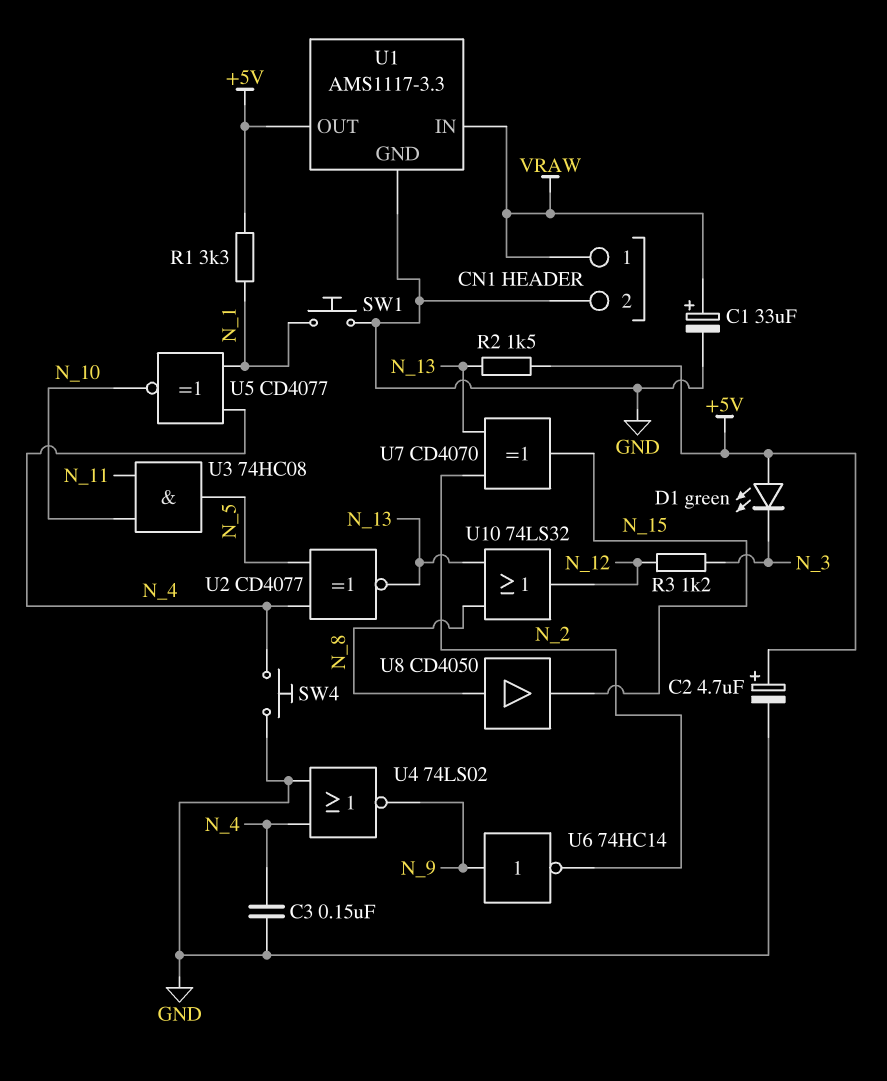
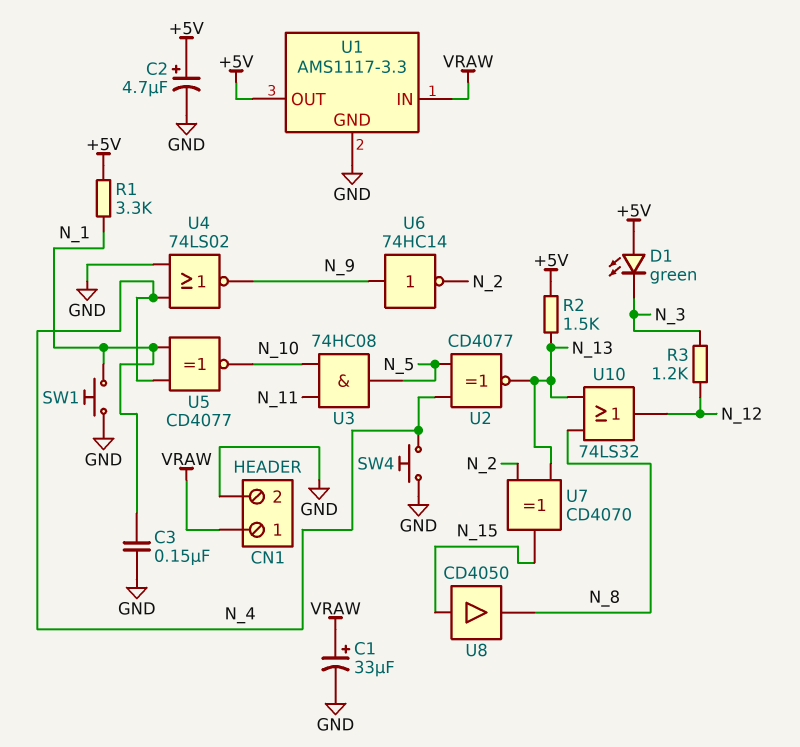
C3: 150nF (GND, N_4) -> 150nF (GND, N_1)
U8: buffer CD4050 (in N_8, out N_15) -> buffer CD4050 (in N_15, out N_8)

